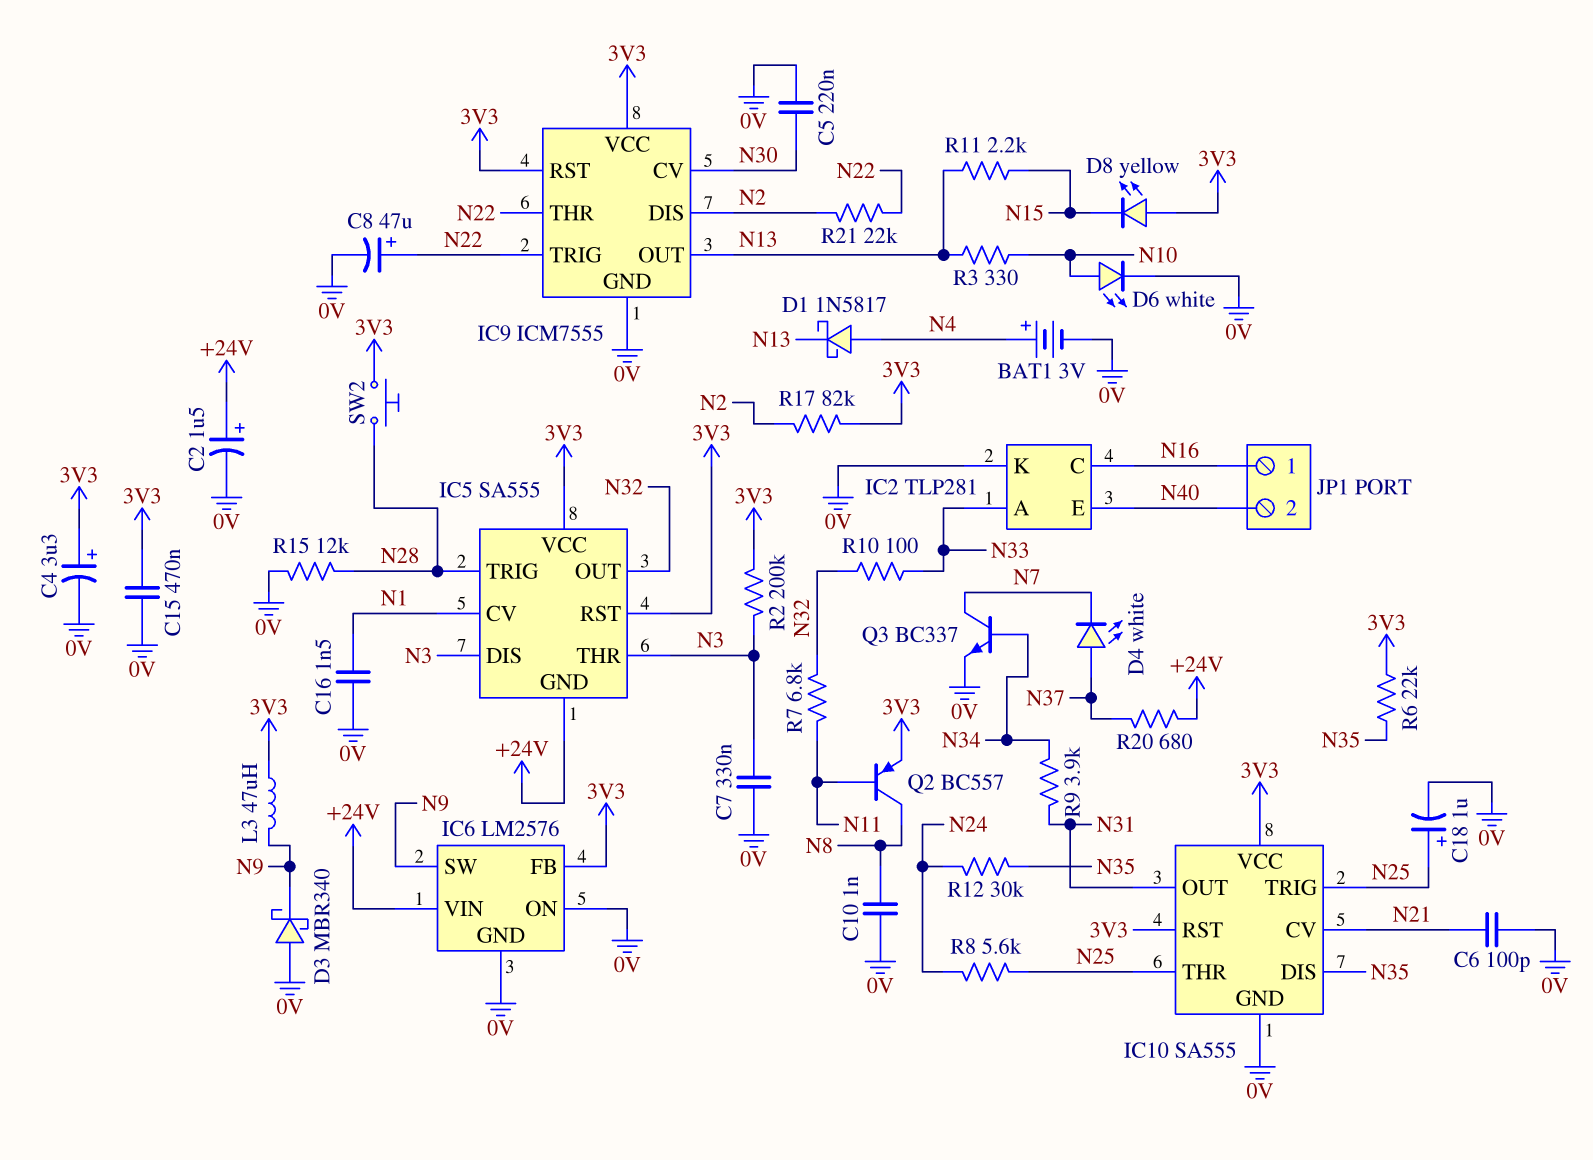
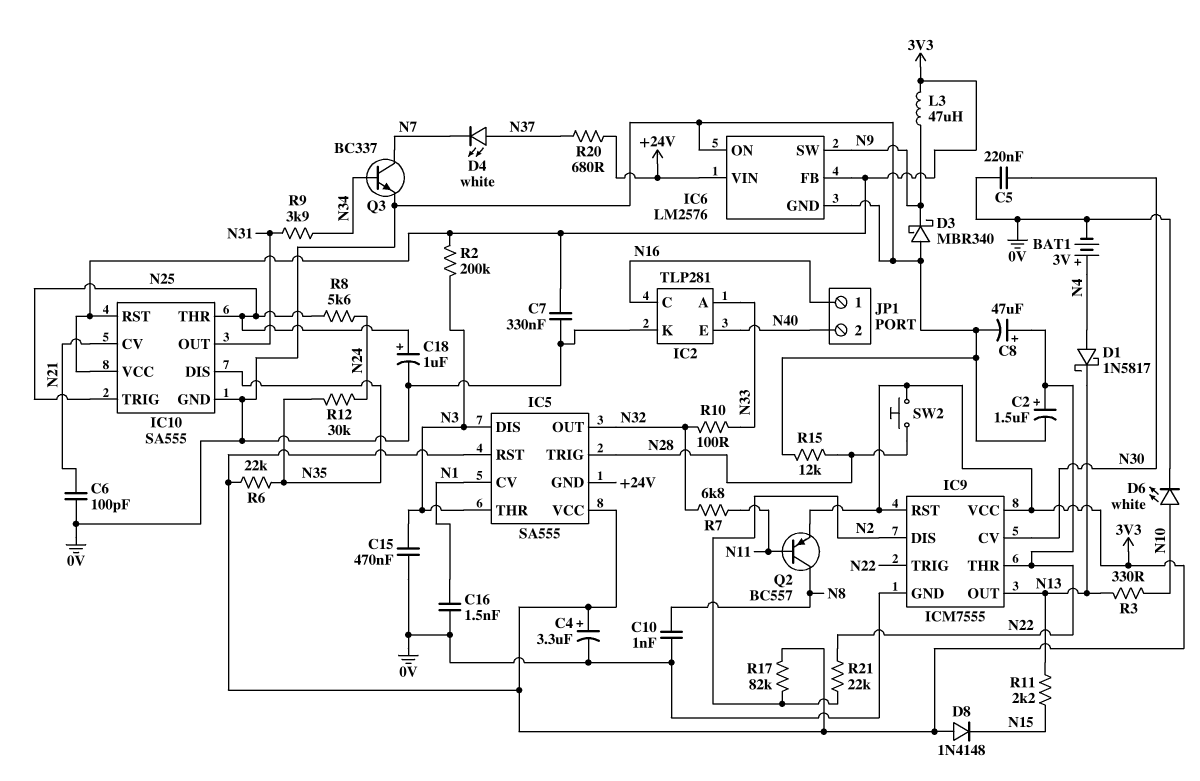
C2: 1.5uF (plus +24V, minus 0V) -> 1.5uF (plus N22, minus 0V)
C7: 330nF (0V, N3) -> 330nF (0V, 3V3)
C15: 470nF (0V, 3V3) -> 470nF (0V, N3)
D8: LED yellow (A 3V3, K N15) -> diode 1N4148 (A 3V3, K N15)

